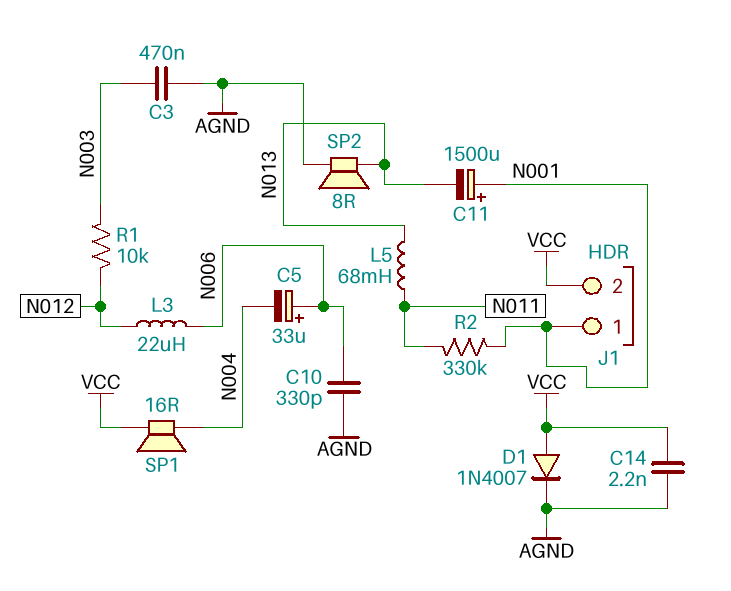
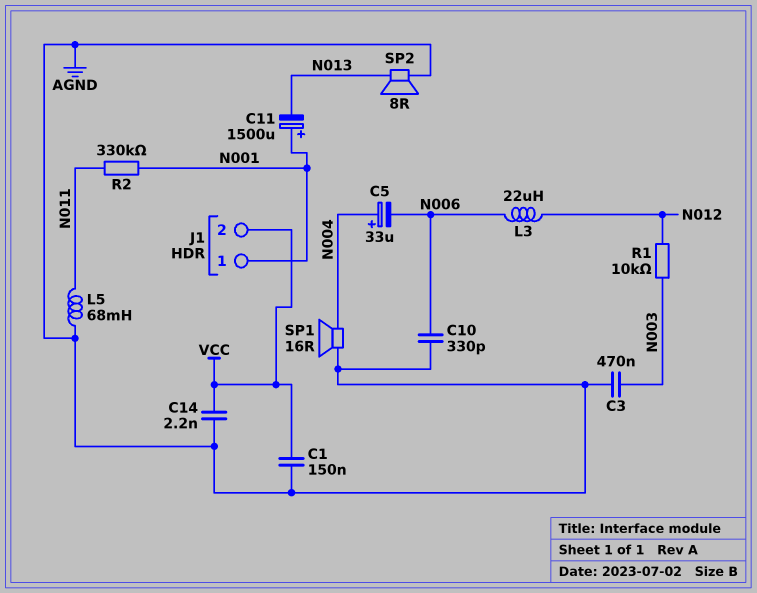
C1: none -> 150nF (AGND, VCC)
C5: 33uF (plus N006, minus N004) -> 33uF (plus N004, minus N006)
D1: diode 1N4007 (A VCC, K AGND) -> none
L5: 68mH (N011, N013) -> 68mH (AGND, N011)
SP1: speaker 16R (N004, VCC) -> speaker 16R (AGND, N004)

